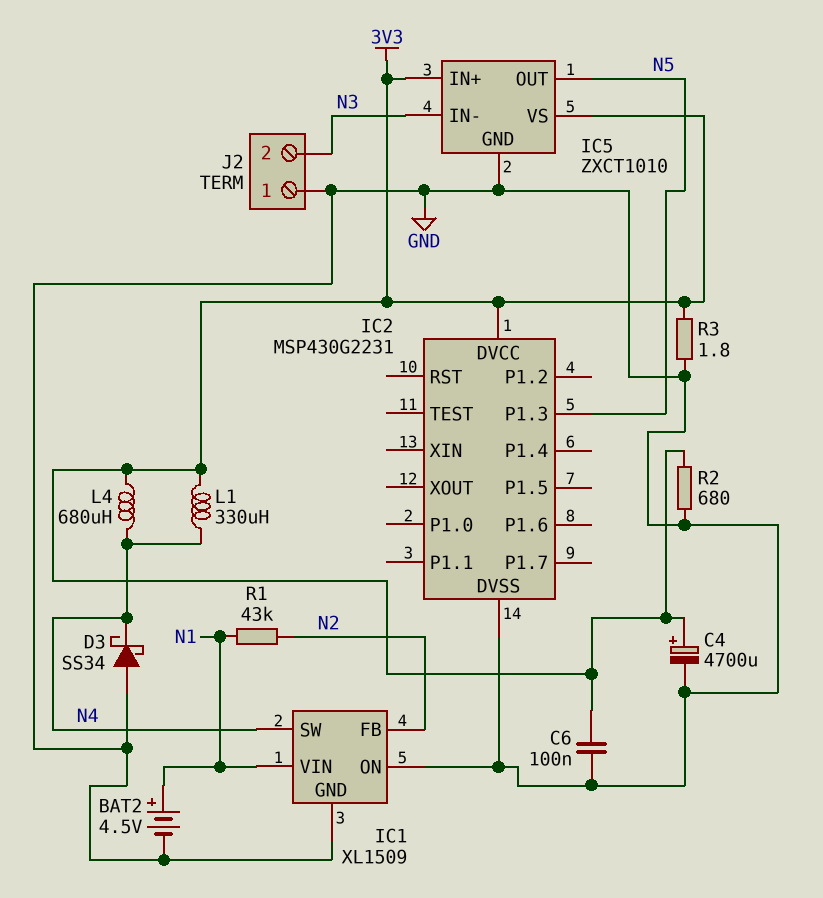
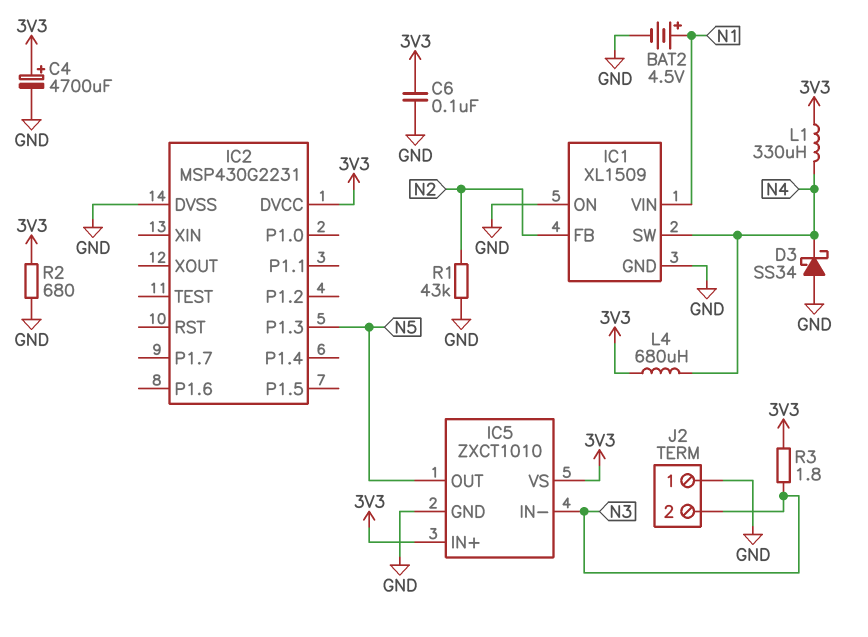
R1: 43k (N1, N2) -> 43k (GND, N2)
R3: 1.8 (3V3, GND) -> 1.8 (3V3, N3)

